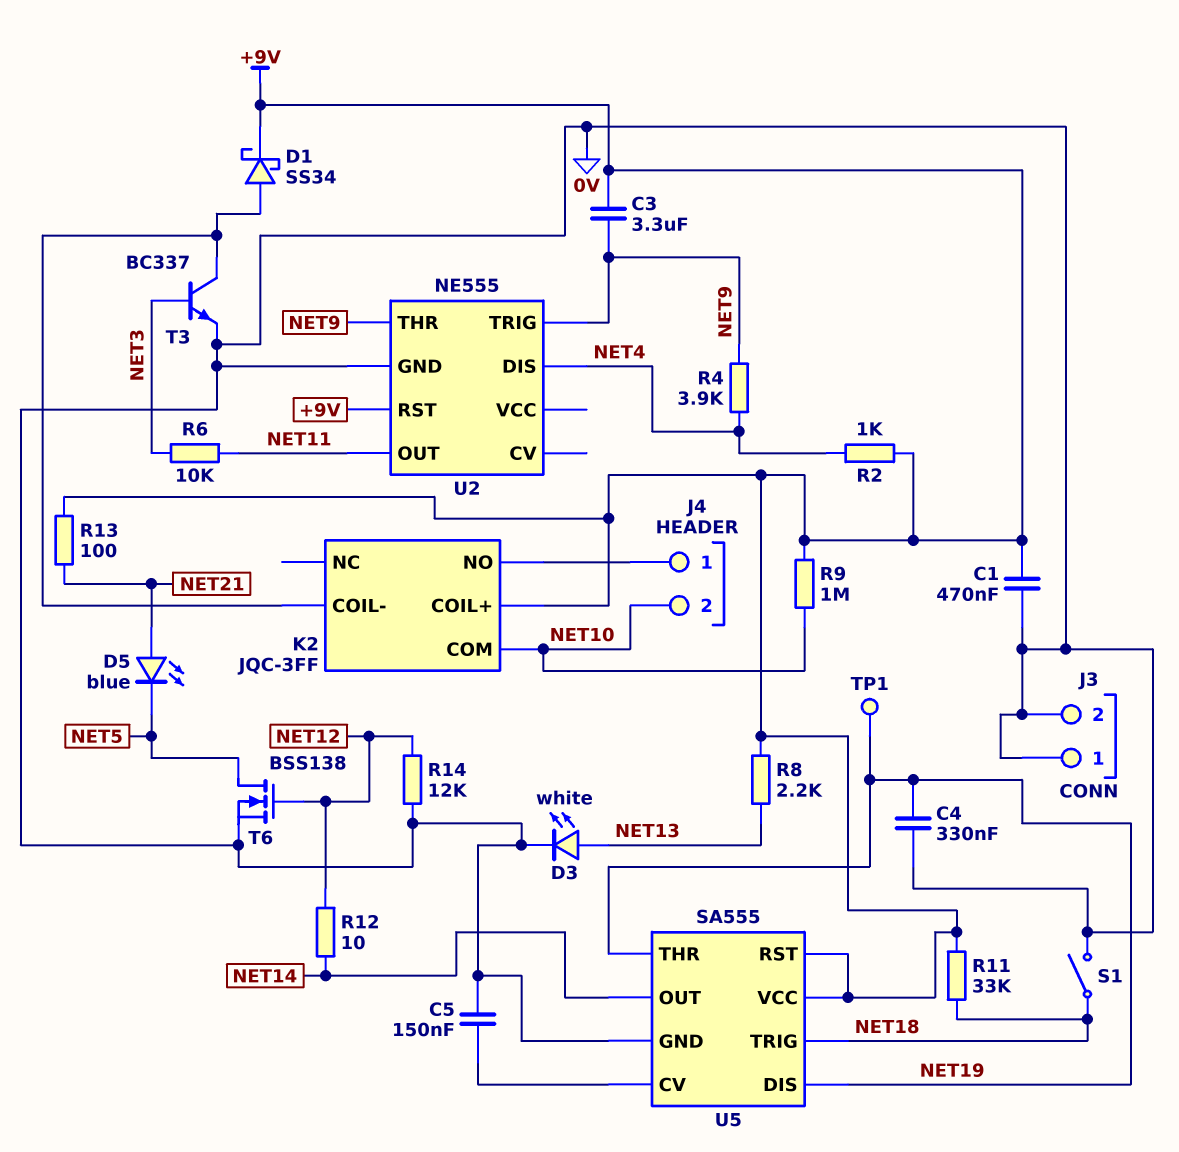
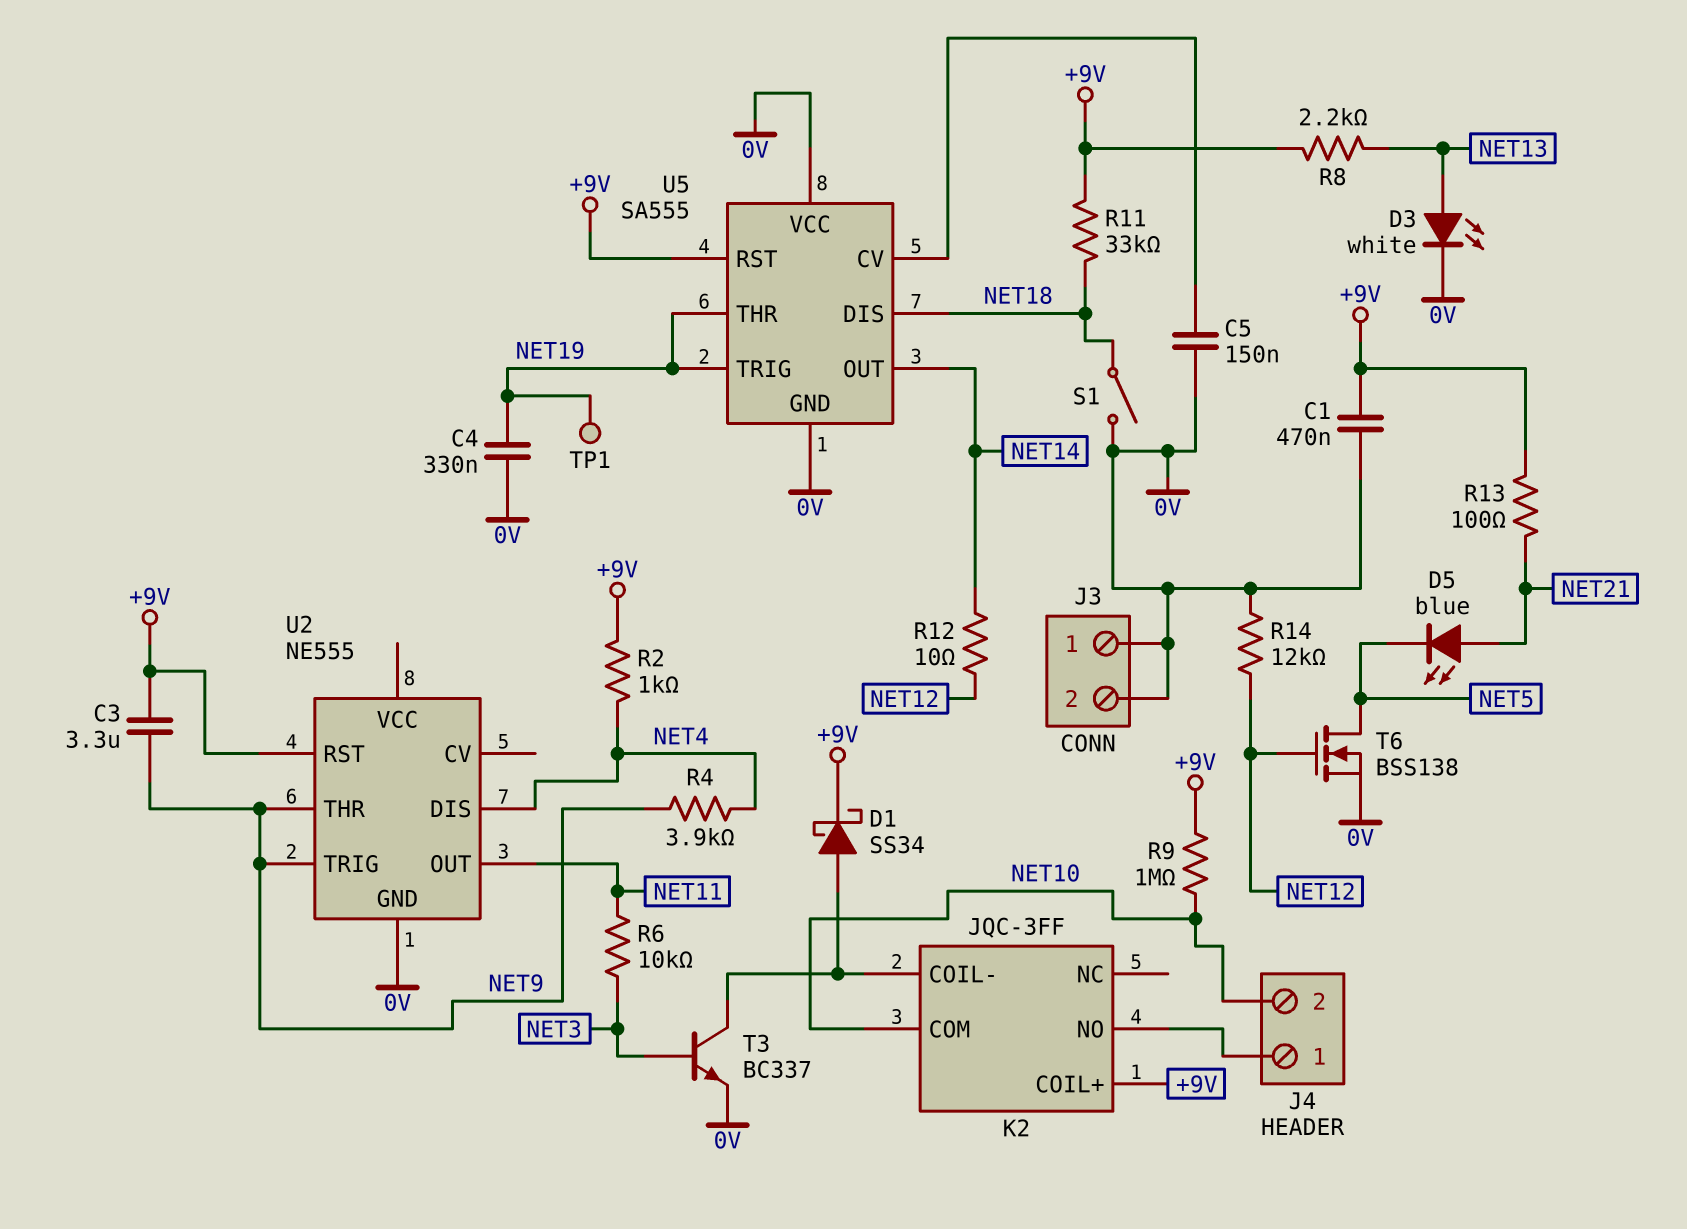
U5 pin DIS: NET19 -> NET18
U5 pin TRIG: NET18 -> NET19
U5 pin VCC: +9V -> 0V

